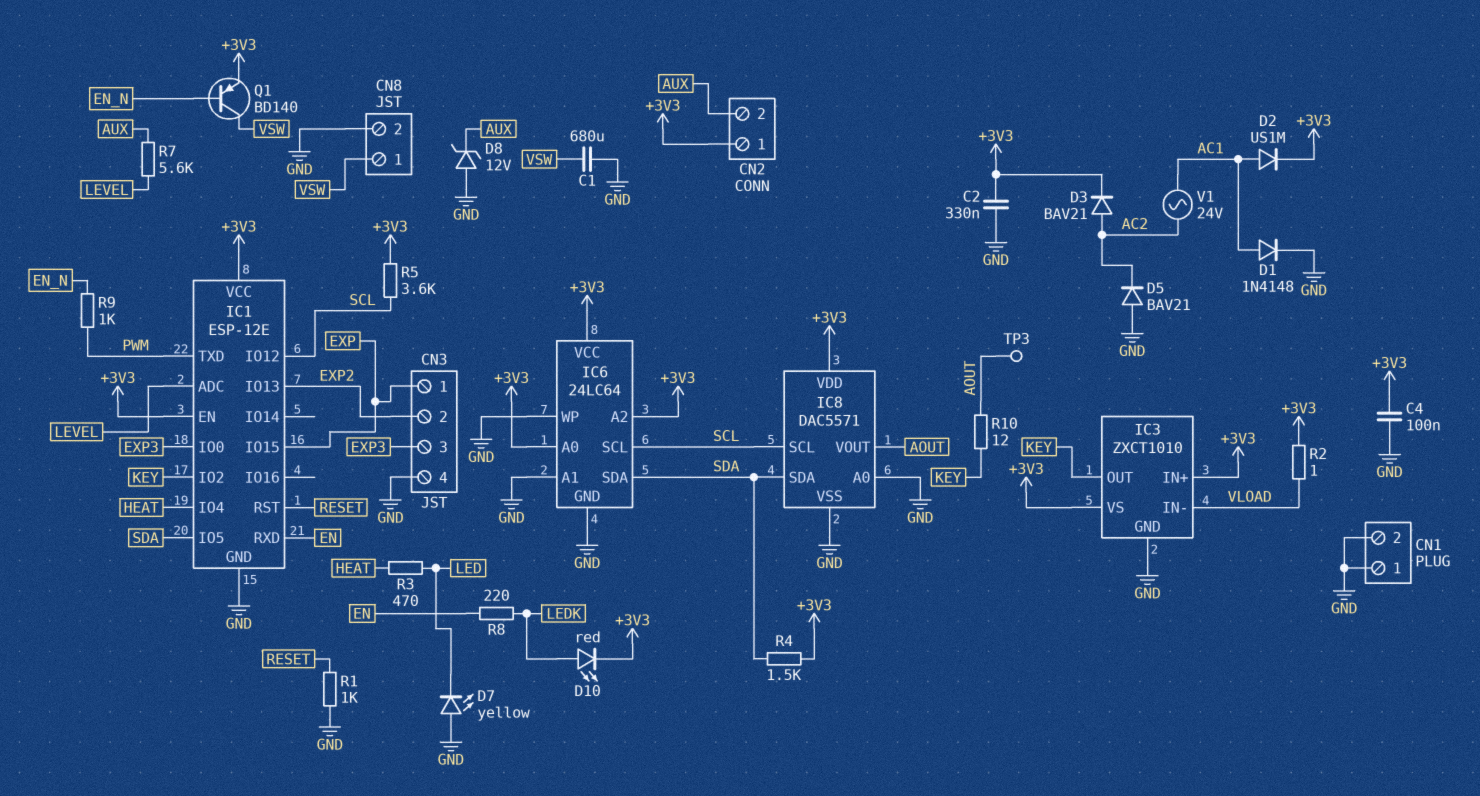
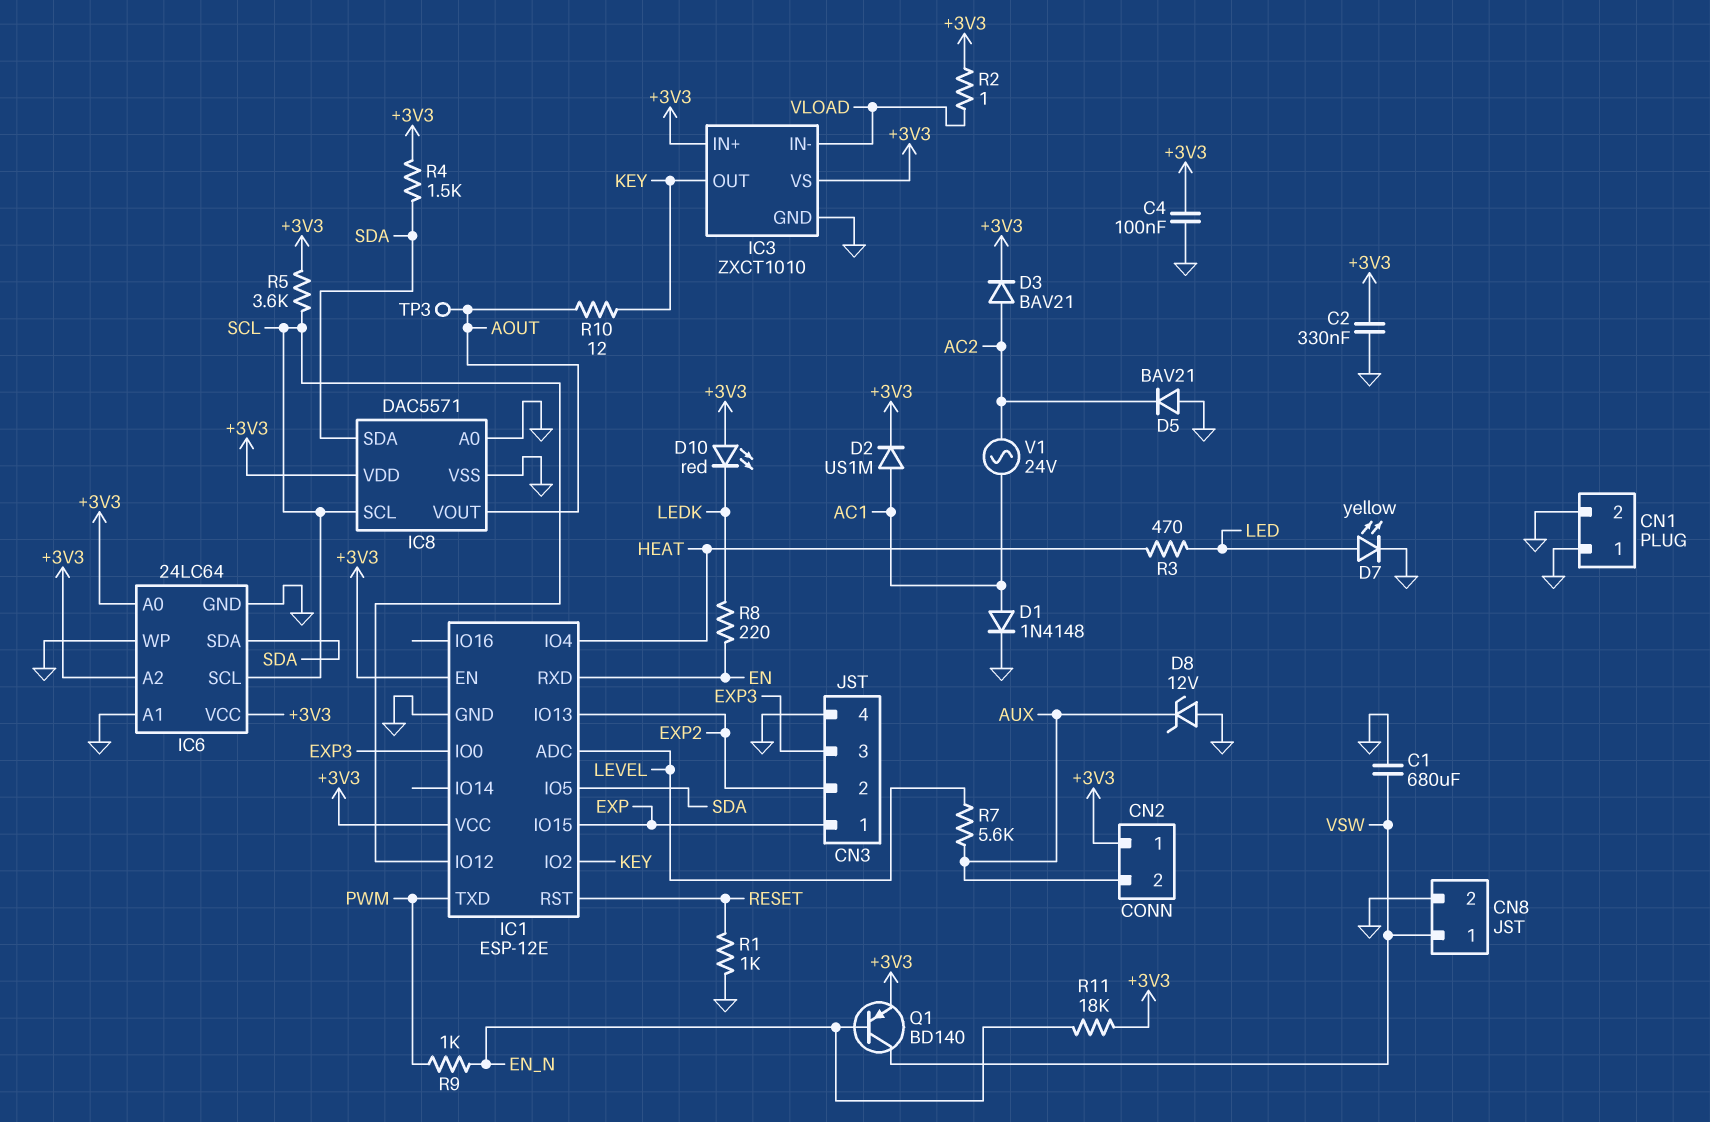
D7: LED yellow (A GND, K LED) -> LED yellow (A LED, K GND)
D10: LED red (A LEDK, K +3V3) -> LED red (A +3V3, K LEDK)
R11: none -> 18k (+3V3, EN_N)

